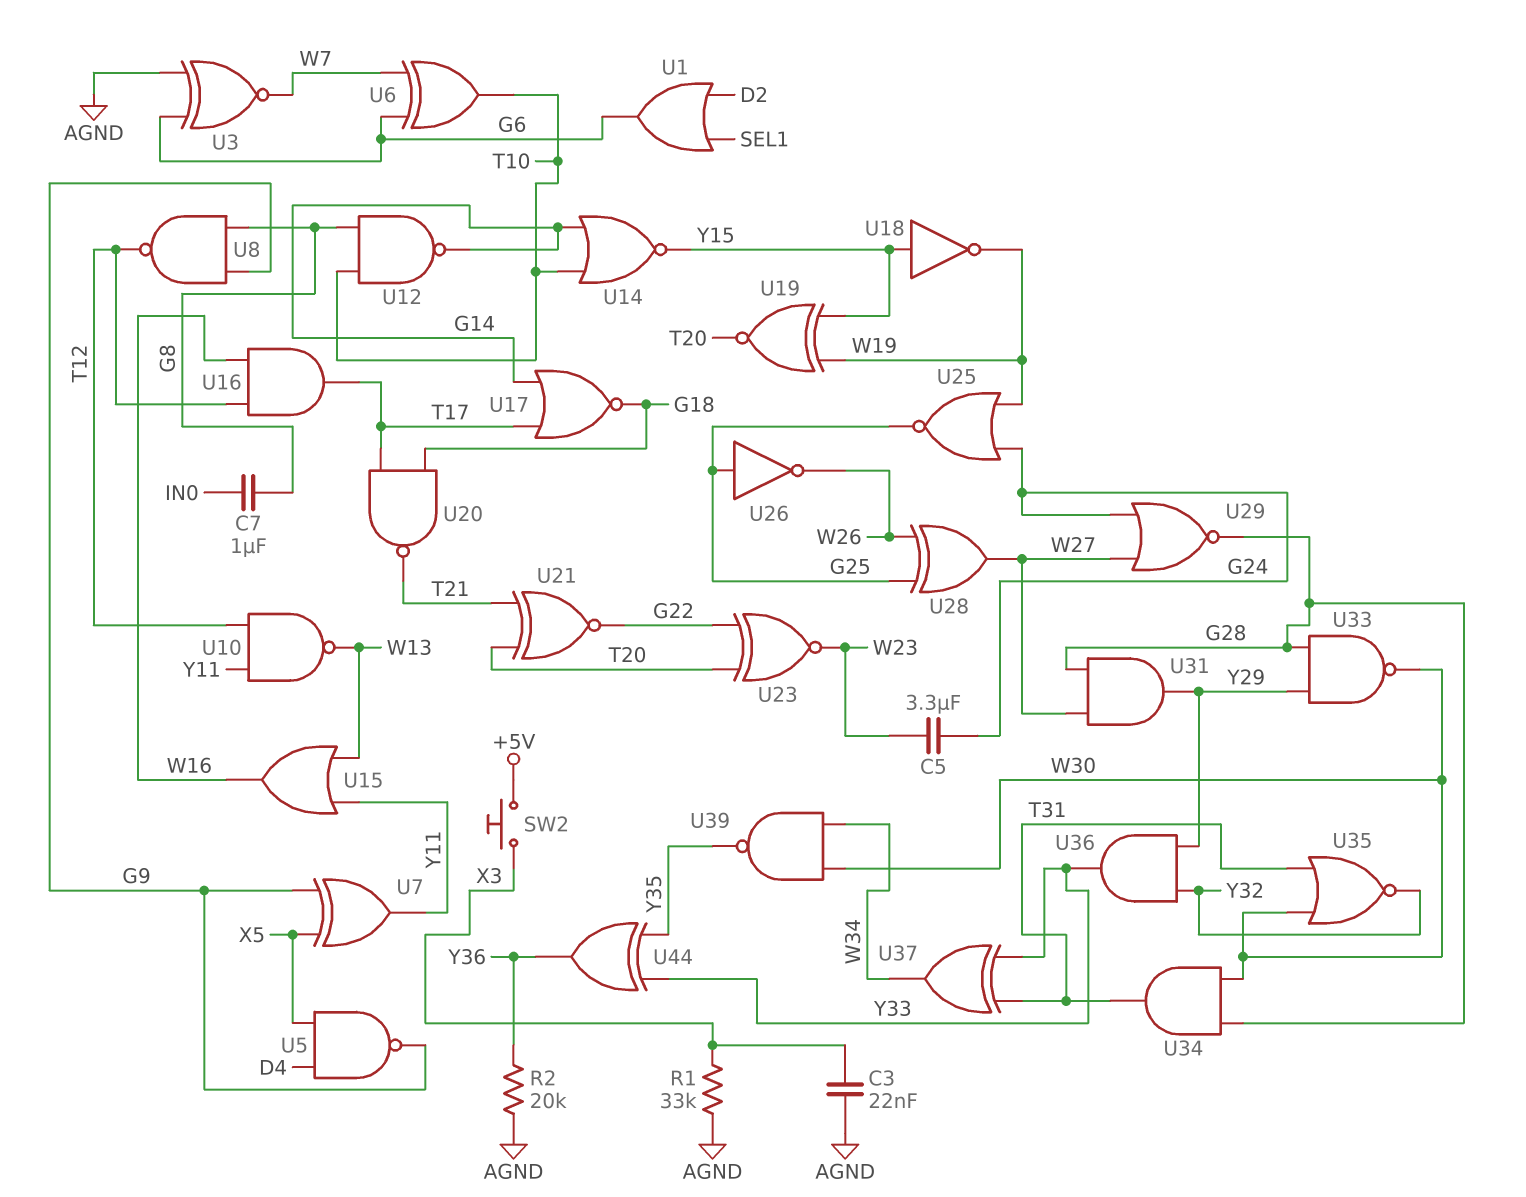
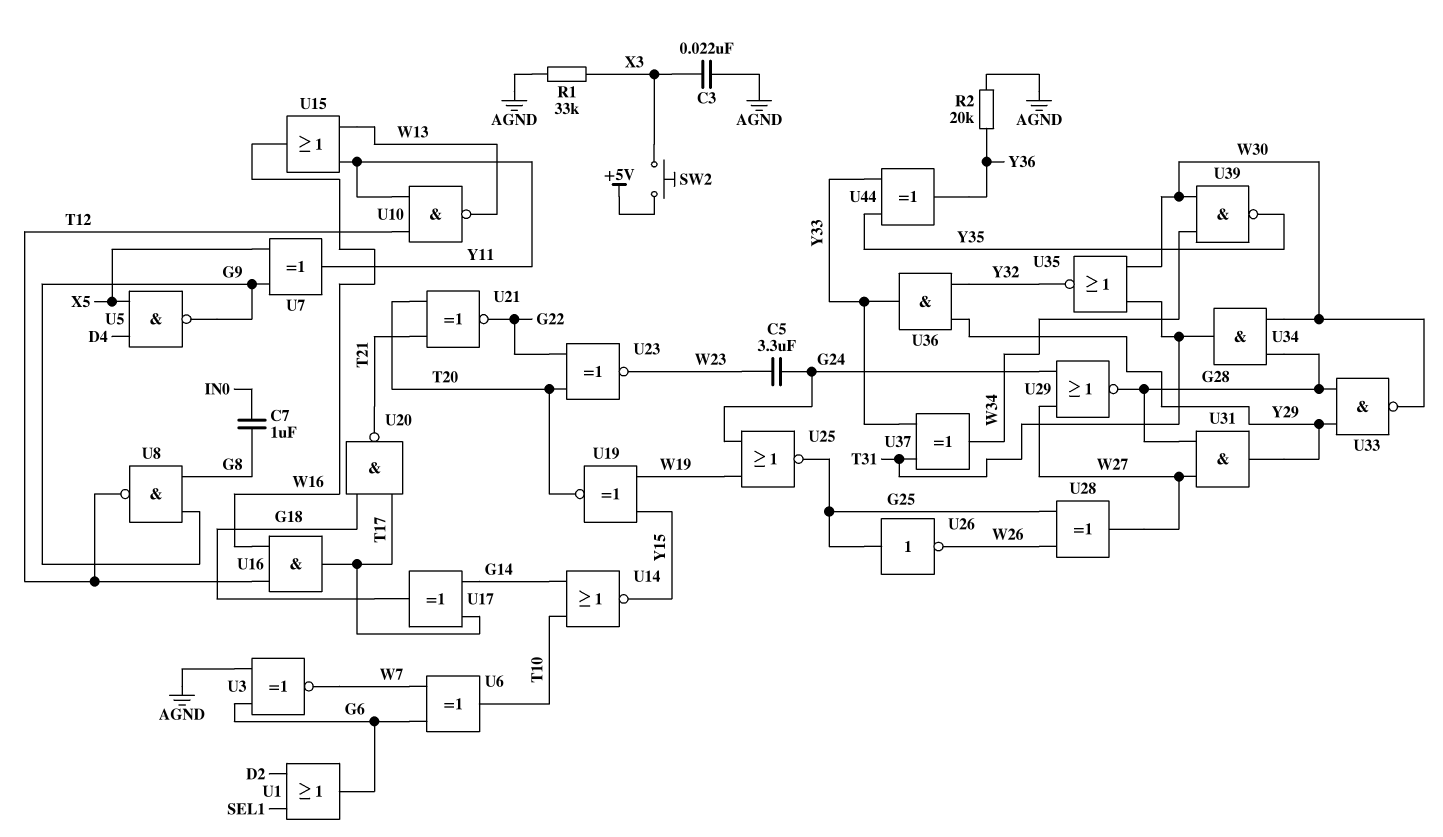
U12: NAND (in G8, in T10, out G14) -> none
U17: NOR (in G14, in T17, out G18) -> XOR (in G14, in T17, out G18)
U18: NOT (in Y15, out W19) -> none

